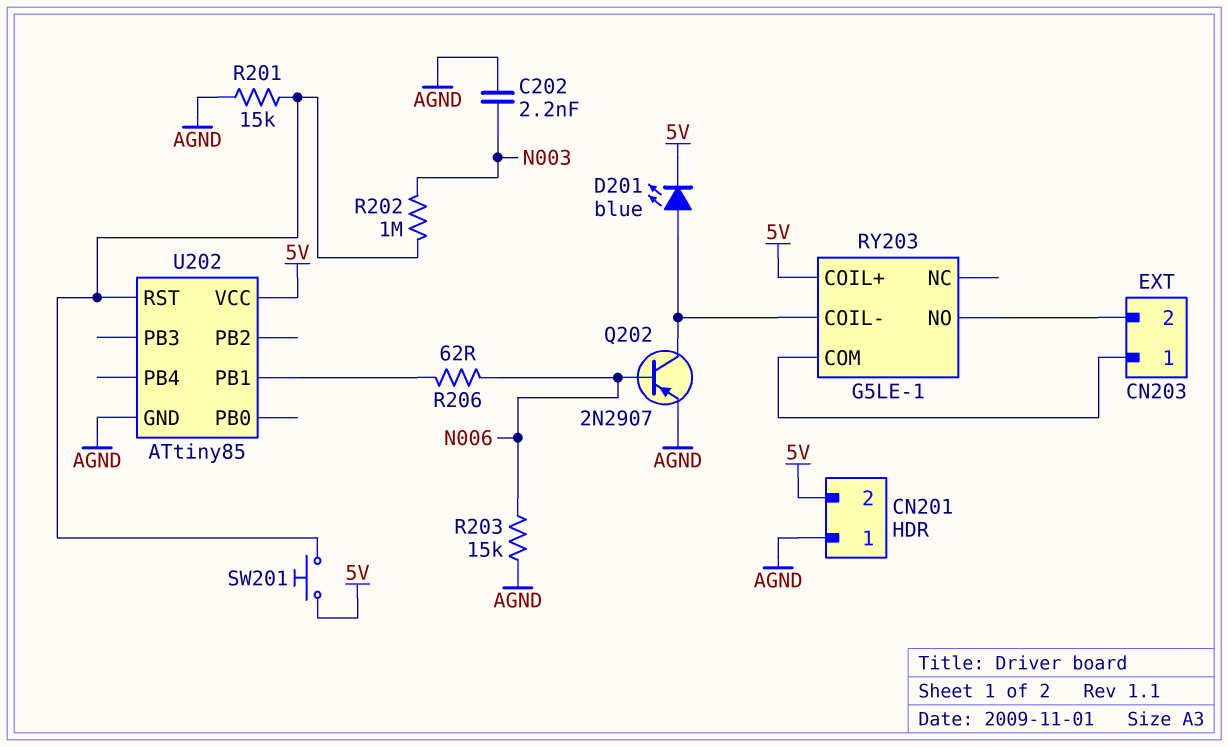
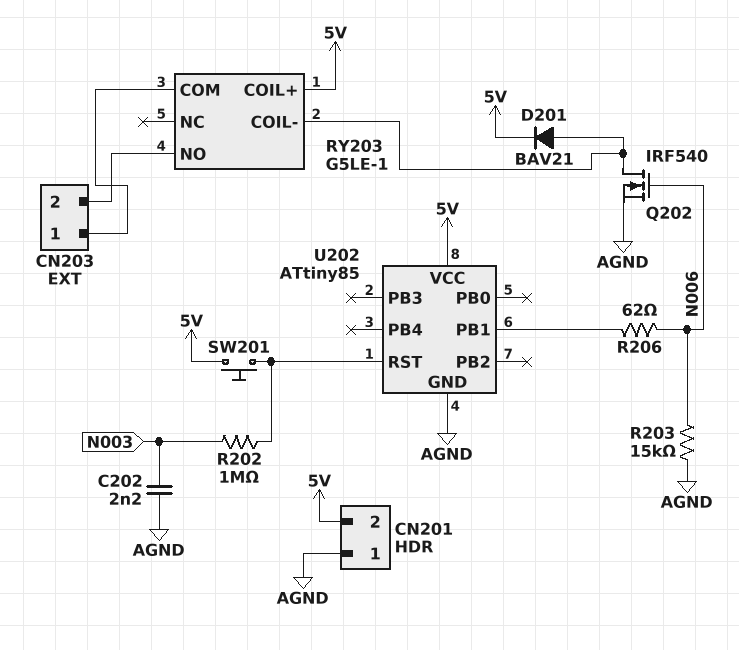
D201: LED blue (A RY203/COIL-, K 5V) -> diode BAV21 (A RY203/COIL-, K 5V)
Q202: PNP 2N2907 (B N006, C RY203/COIL-, E AGND) -> NMOS IRF540 (G N006, D RY203/COIL-, S AGND)
R201: 15k (AGND, U202/RST) -> none

